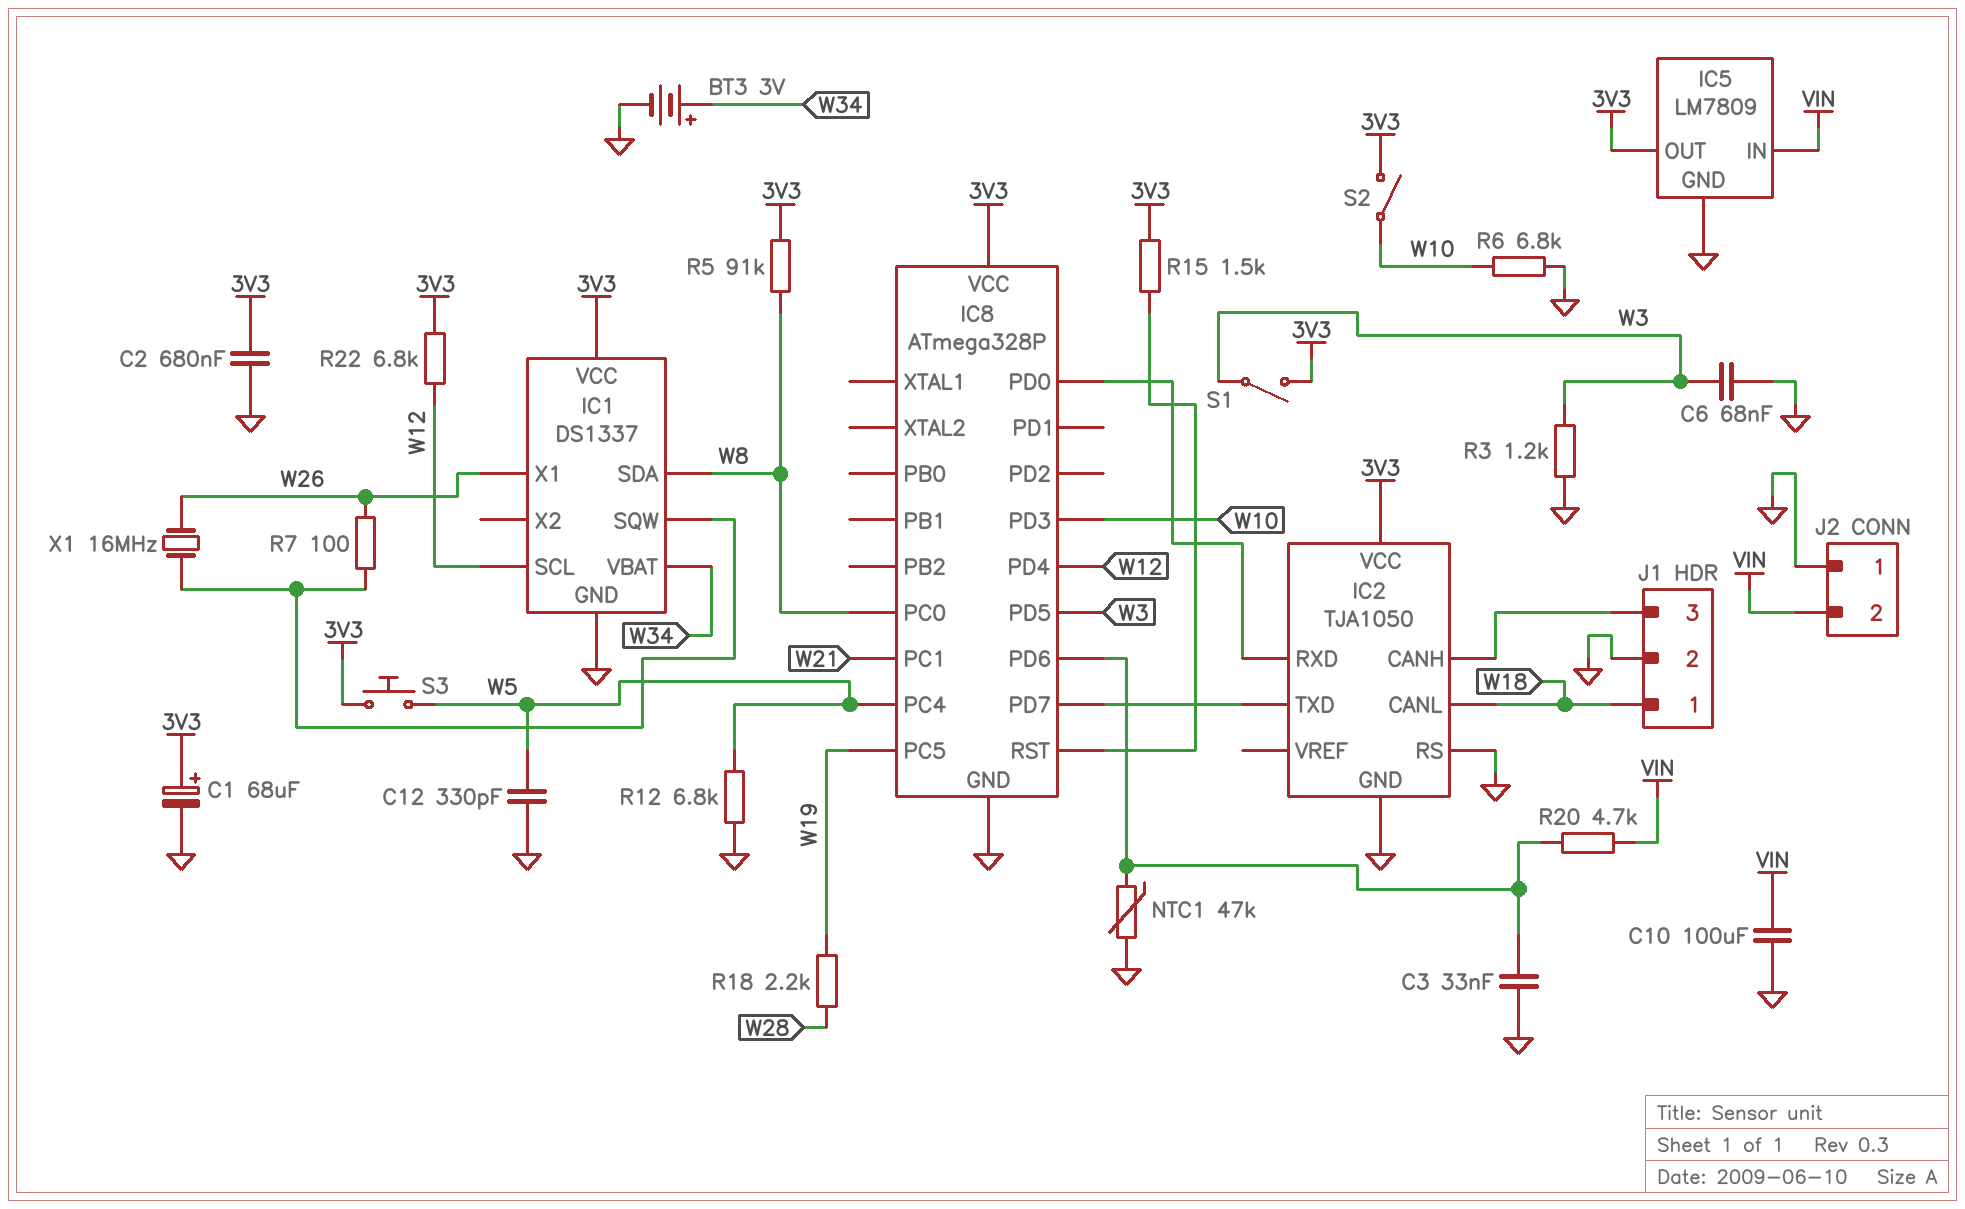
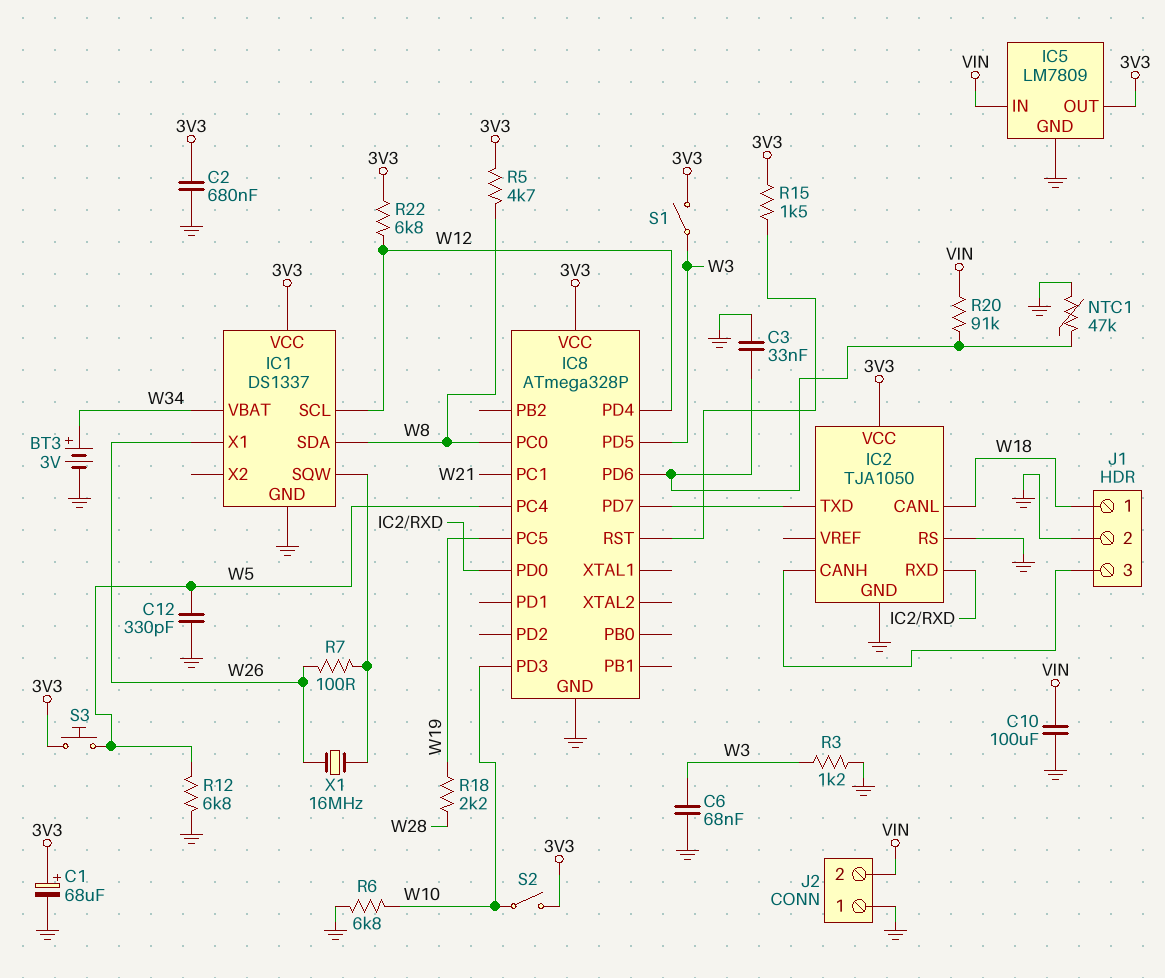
R5: 91k (3V3, W8) -> 4.7k (3V3, W8)
R20: 4.7k (IC8/PD6, VIN) -> 91k (IC8/PD6, VIN)

